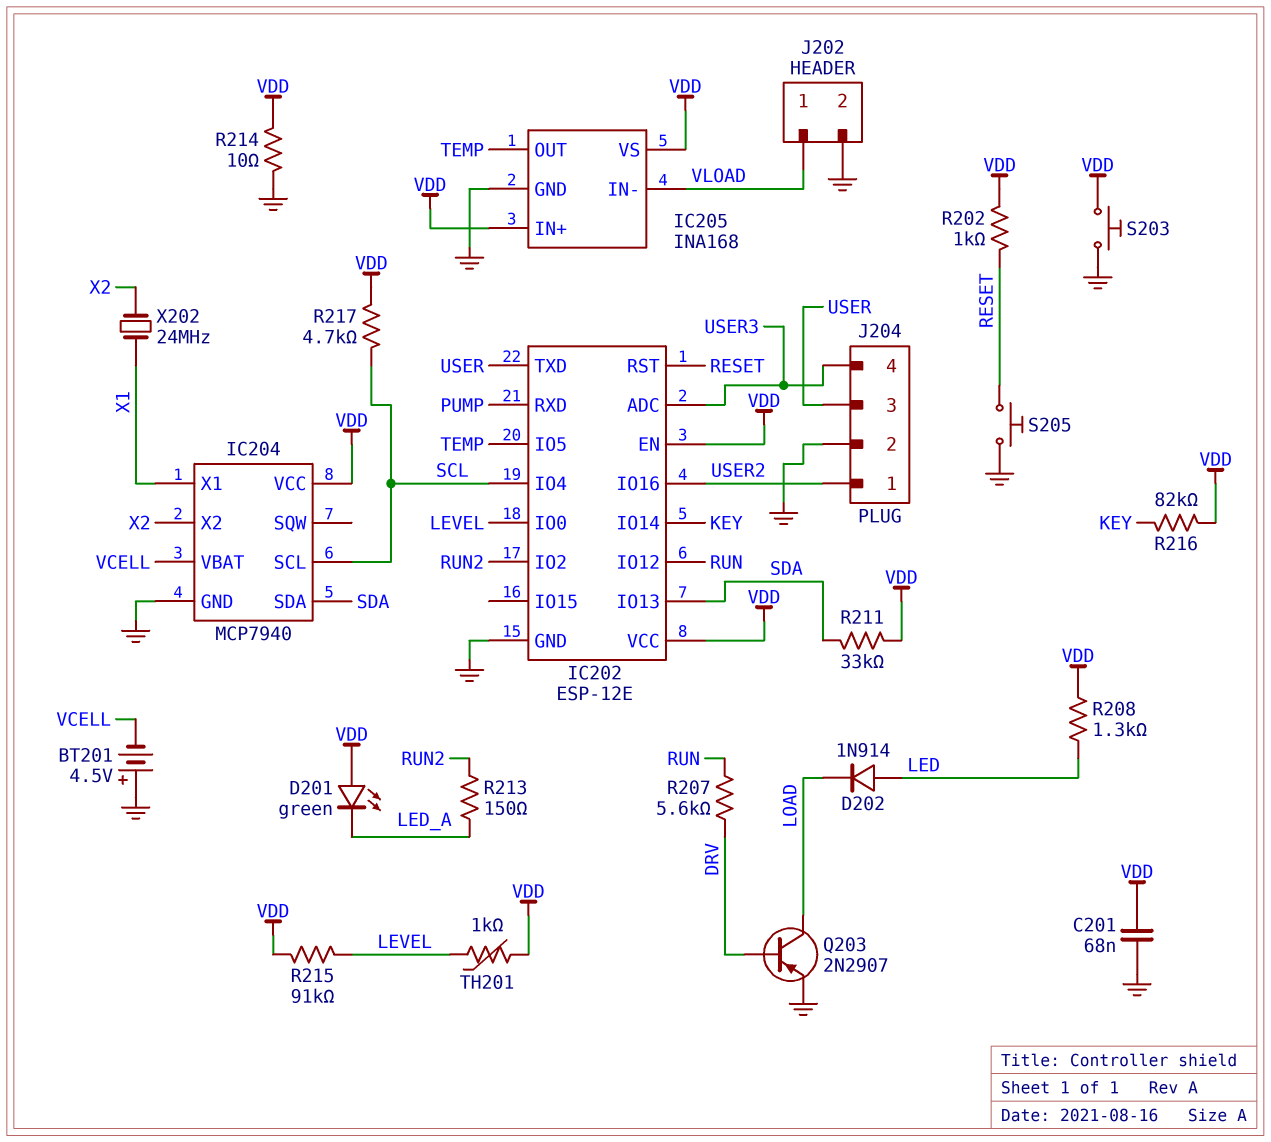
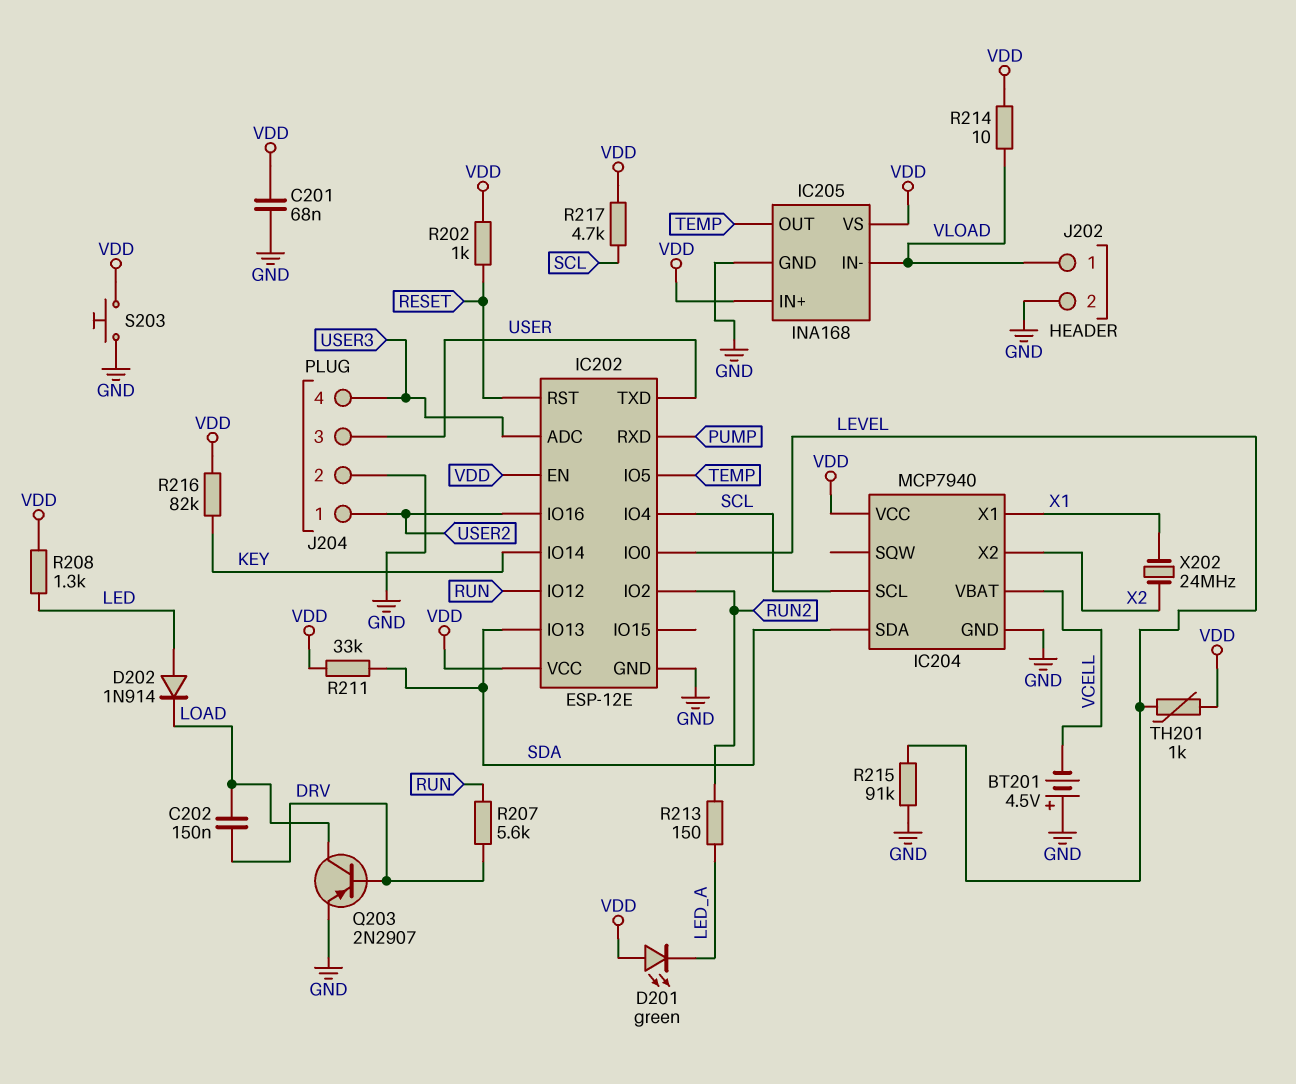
C202: none -> 150nF (DRV, LOAD)
R214: 10 (GND, VDD) -> 10 (VDD, VLOAD)
R215: 91k (LEVEL, VDD) -> 91k (GND, LEVEL)
S205: button (GND, RESET) -> none

